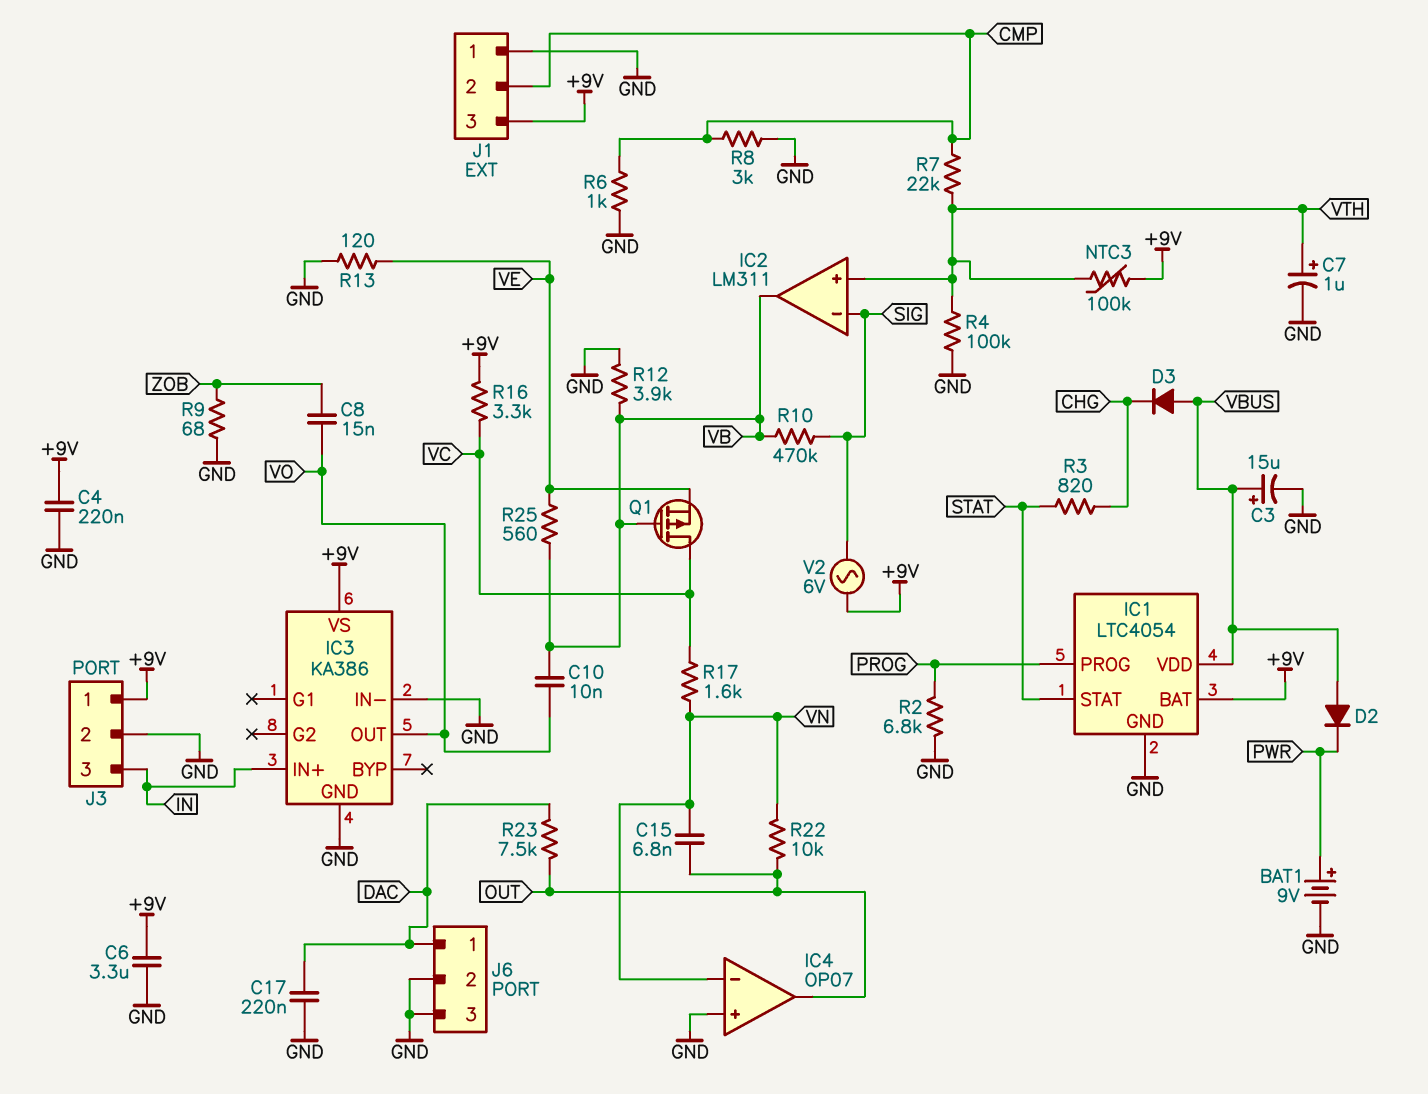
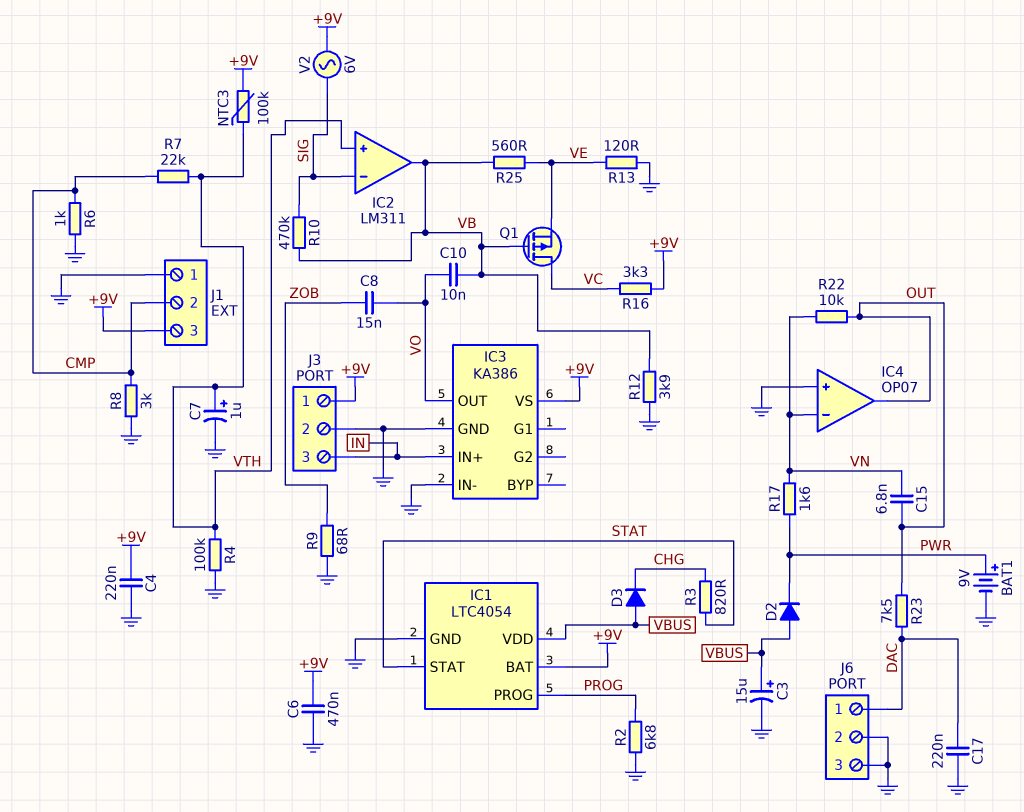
C6: 3.3uF (+9V, GND) -> 470nF (+9V, GND)
R17: 1.6k (VC, VN) -> 1.6k (PWR, VN)

